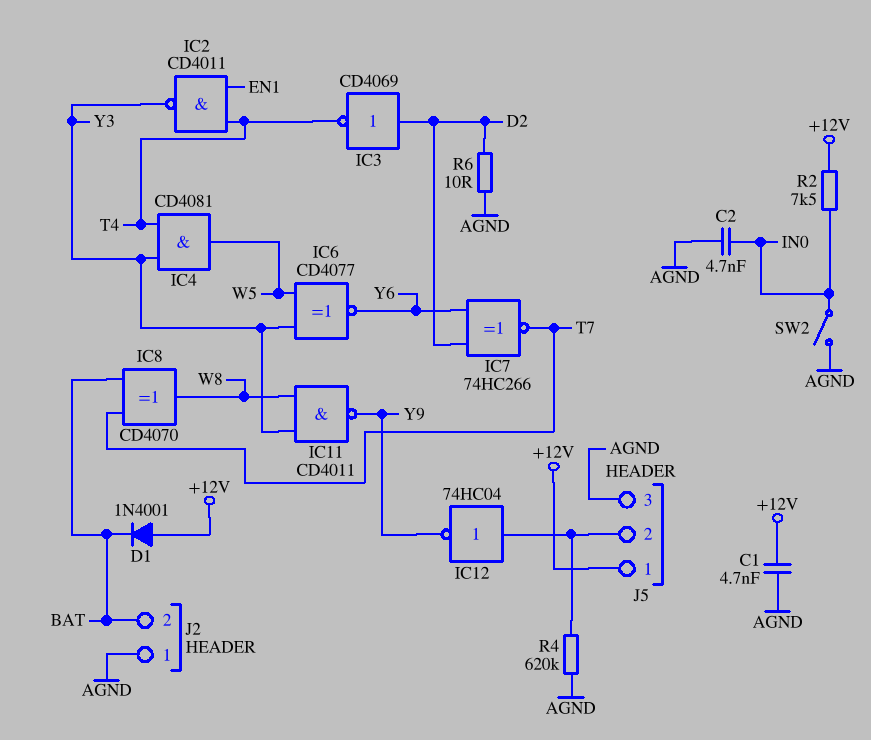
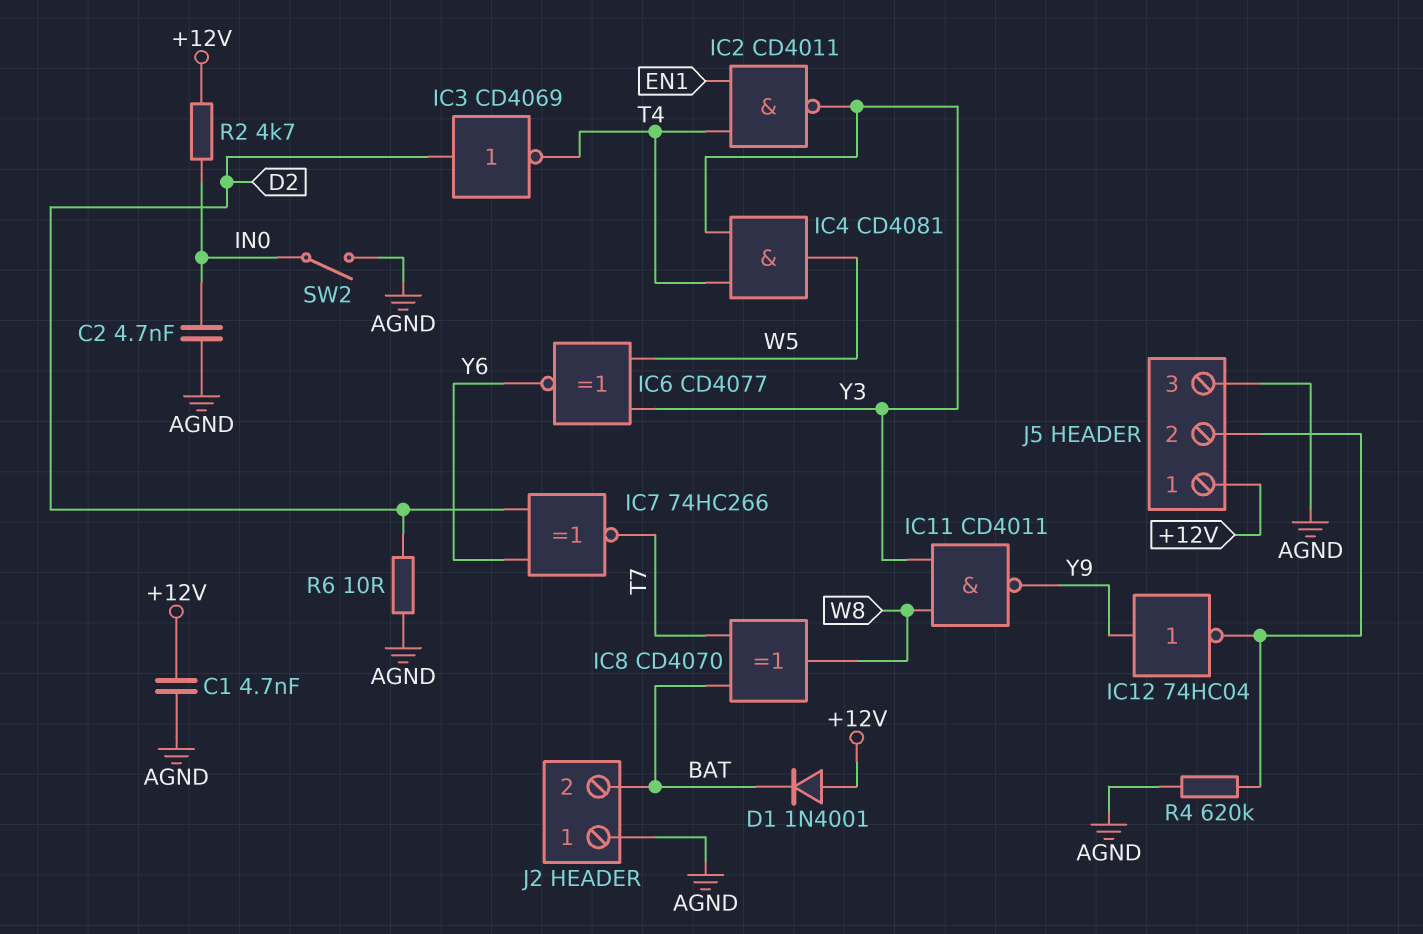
IC12: NOT 74HC04 (in J5/2, out Y9) -> NOT 74HC04 (in Y9, out J5/2)
R2: 7.5k (+12V, IN0) -> 4.7k (+12V, IN0)

